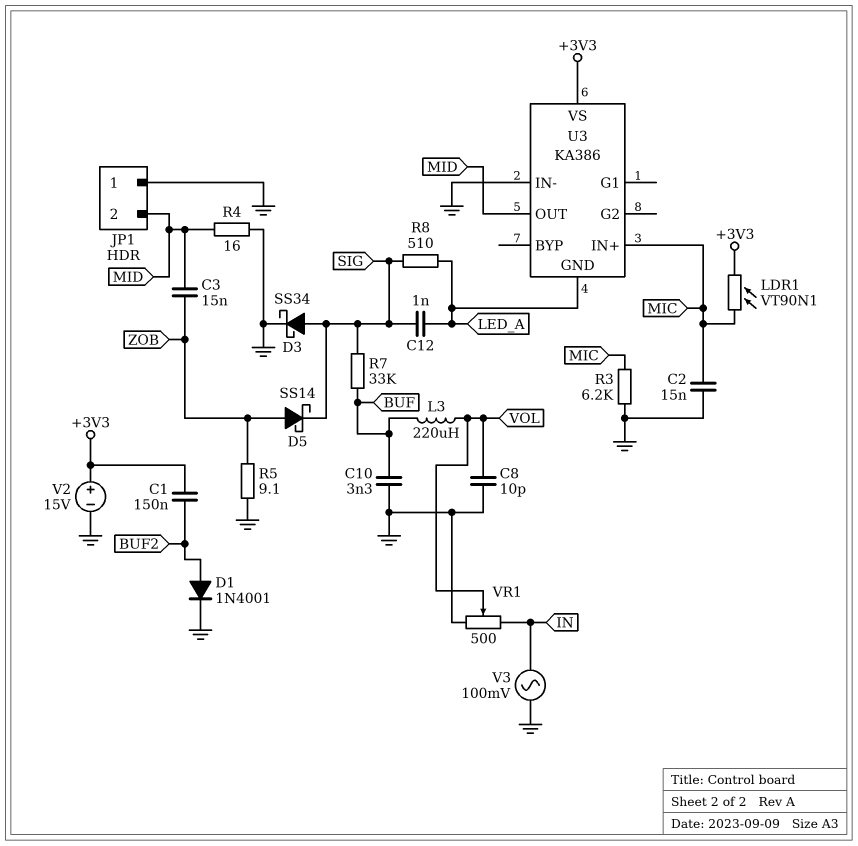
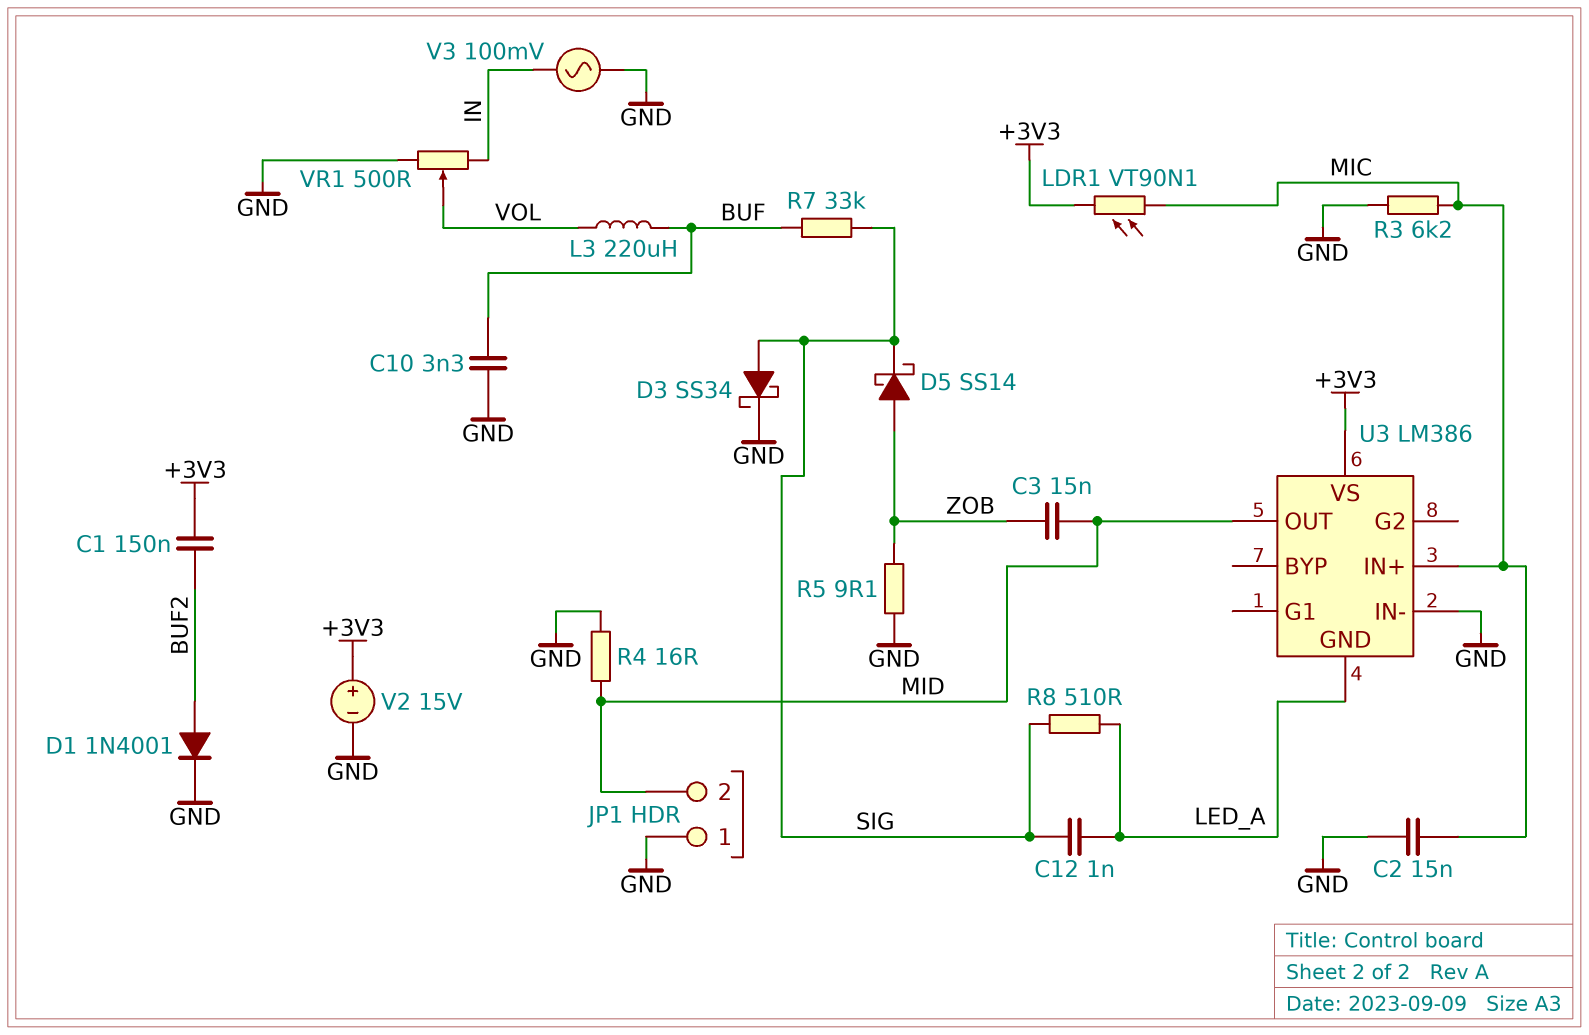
C8: 10pF (GND, VOL) -> none
U3: KA386 -> LM386

